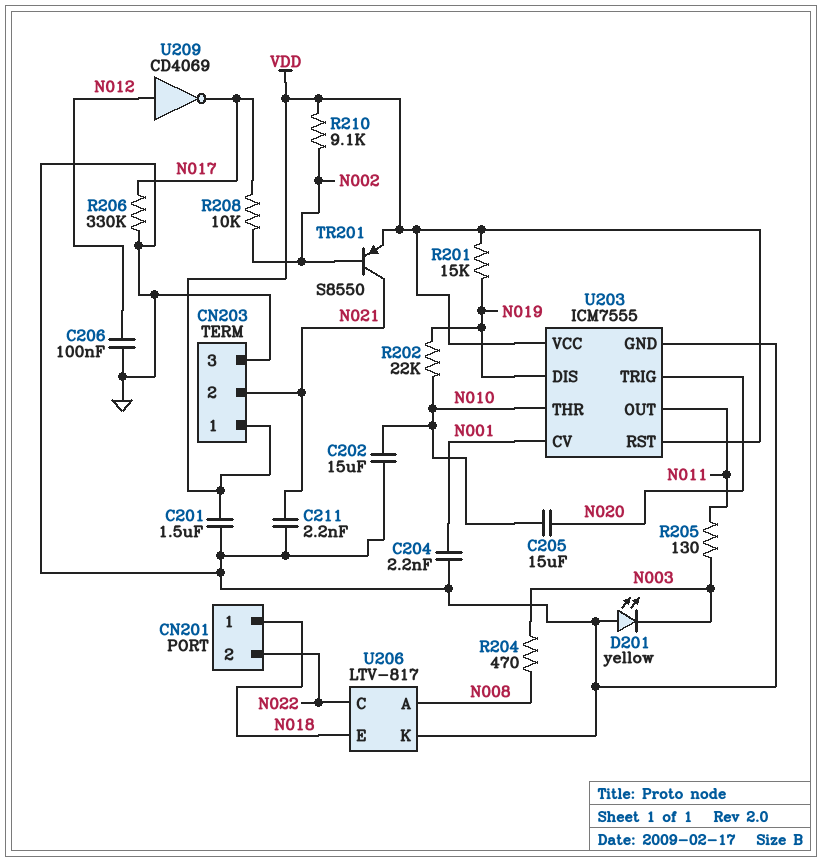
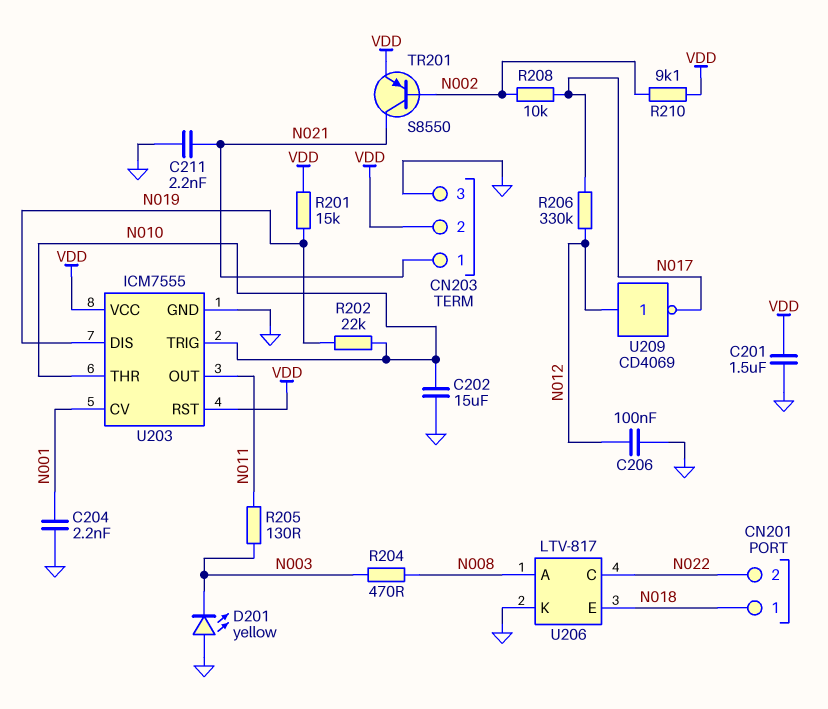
C205: 15uF (N010, N020) -> none
CN203 pin 1: VDD -> N021
CN203 pin 2: N021 -> VDD
R206: 330k (GND, N017) -> 330k (N012, N017)
U203 pin TRIG: N020 -> N010

